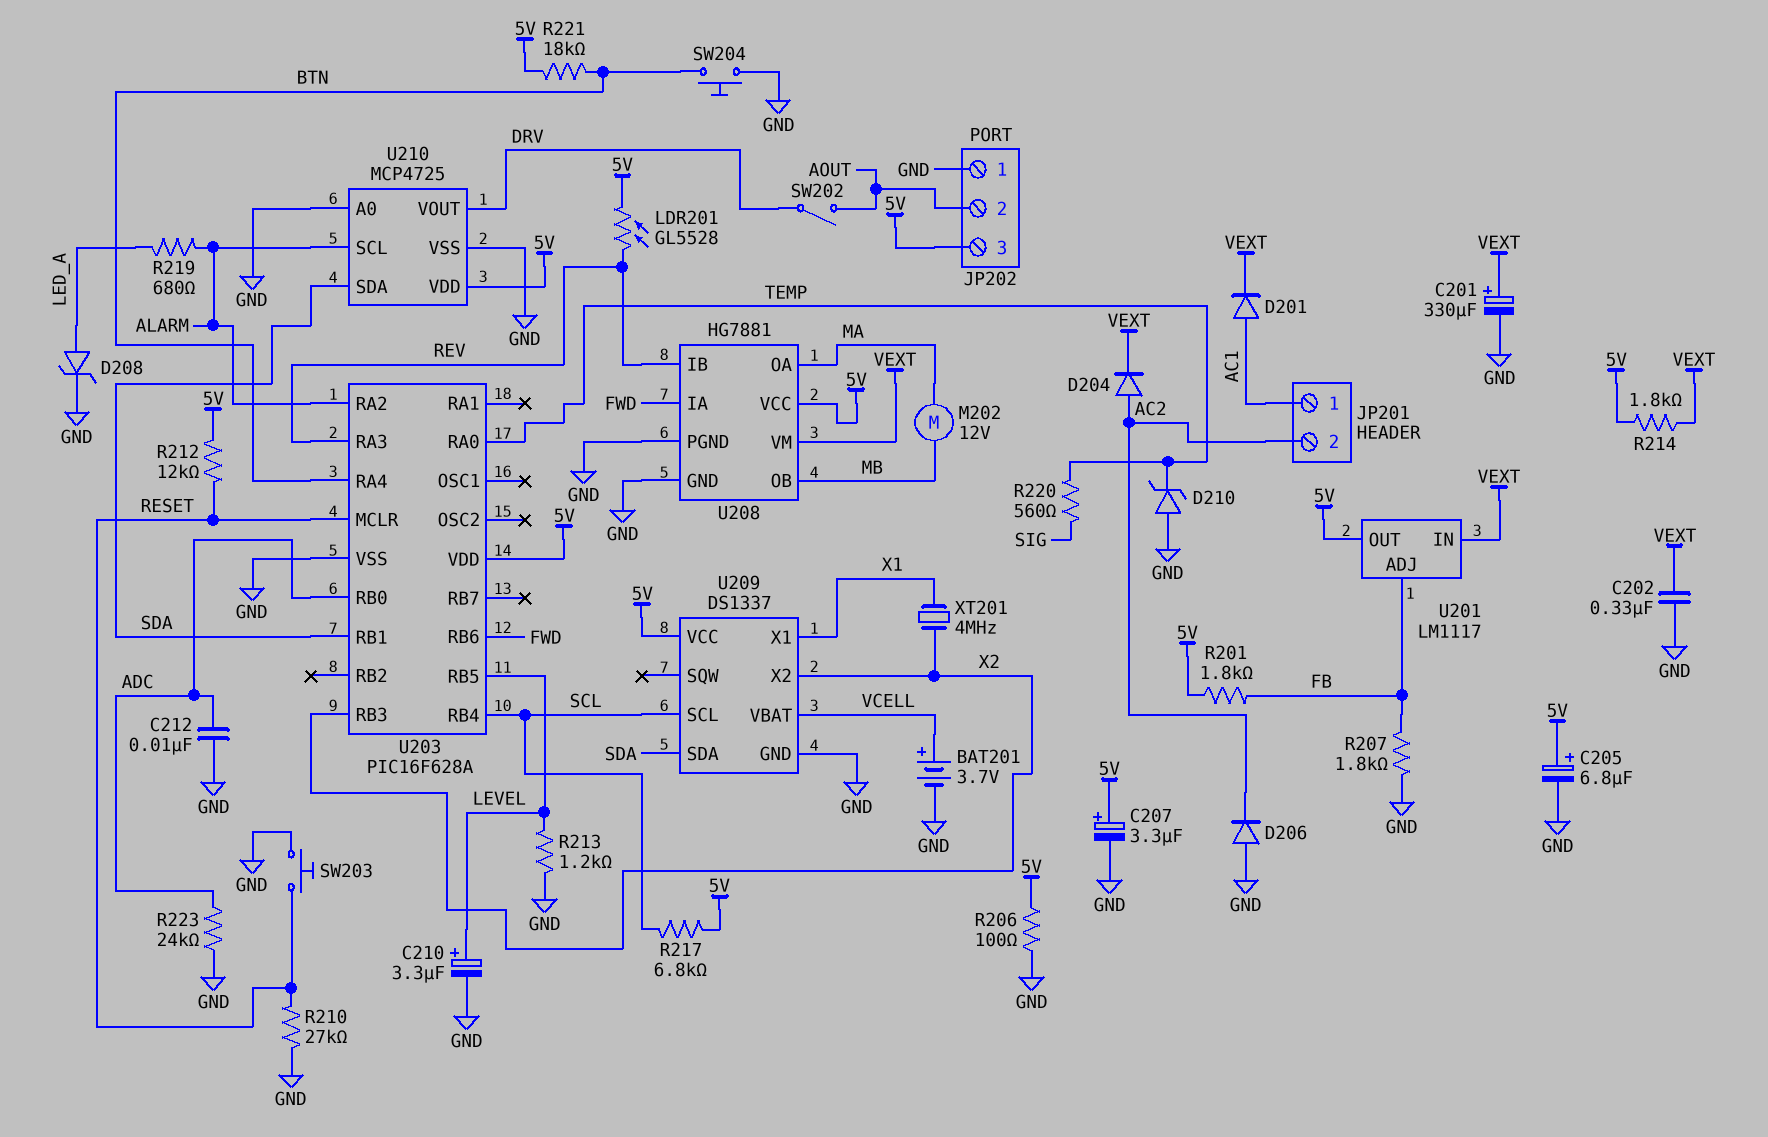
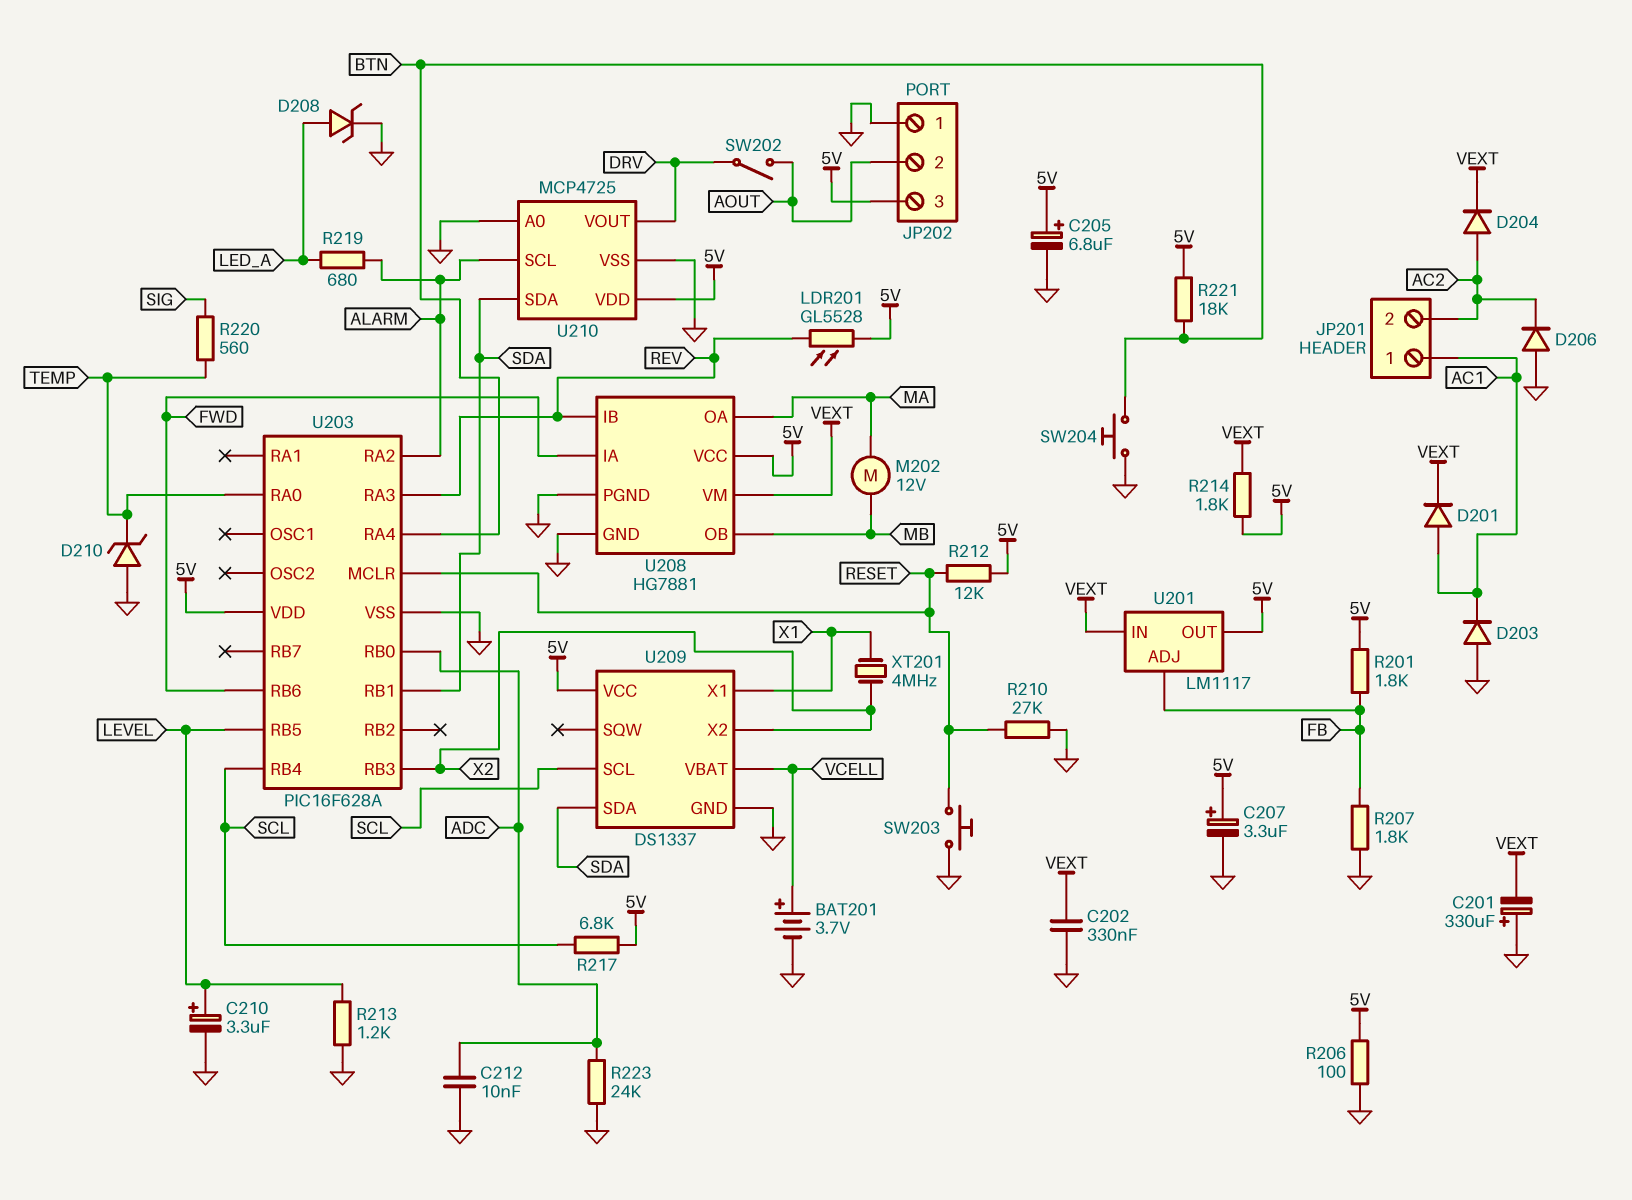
C201: 330uF (plus VEXT, minus GND) -> 330uF (plus GND, minus VEXT)
D203: none -> diode (A GND, K AC1)

